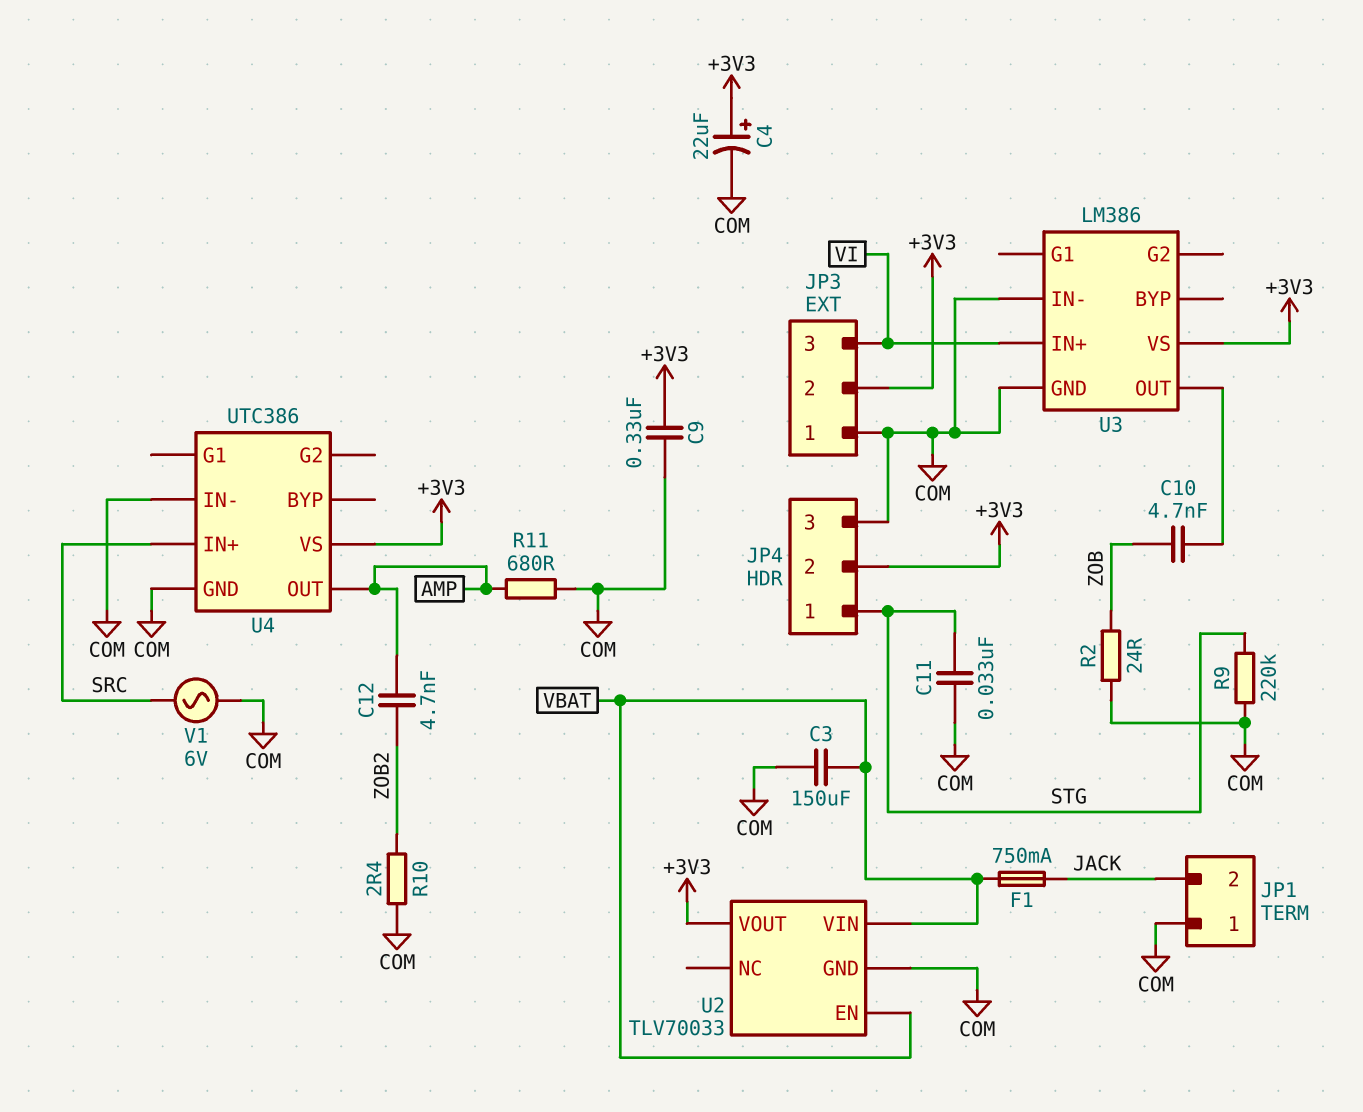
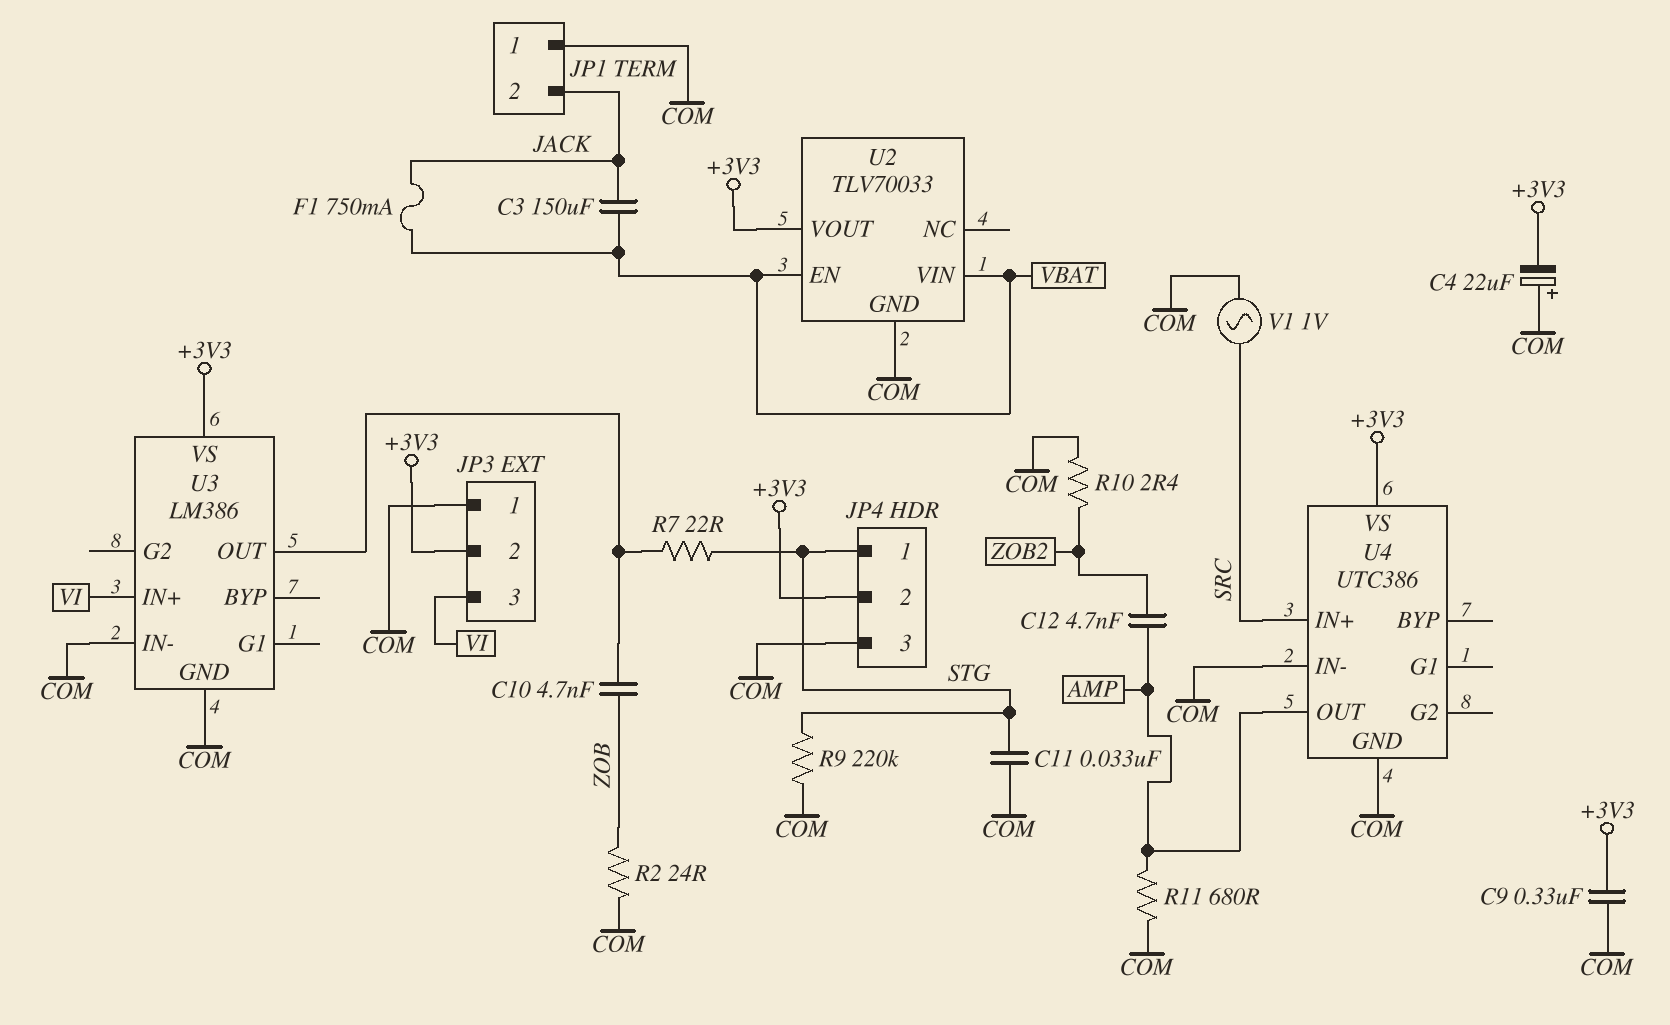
C3: 150uF (COM, VBAT) -> 150uF (JACK, VBAT)
C4: 22uF (plus +3V3, minus COM) -> 22uF (plus COM, minus +3V3)
R7: none -> 22 (STG, U3/OUT)
V1: AC 6V (COM, SRC) -> AC 1V (COM, SRC)

